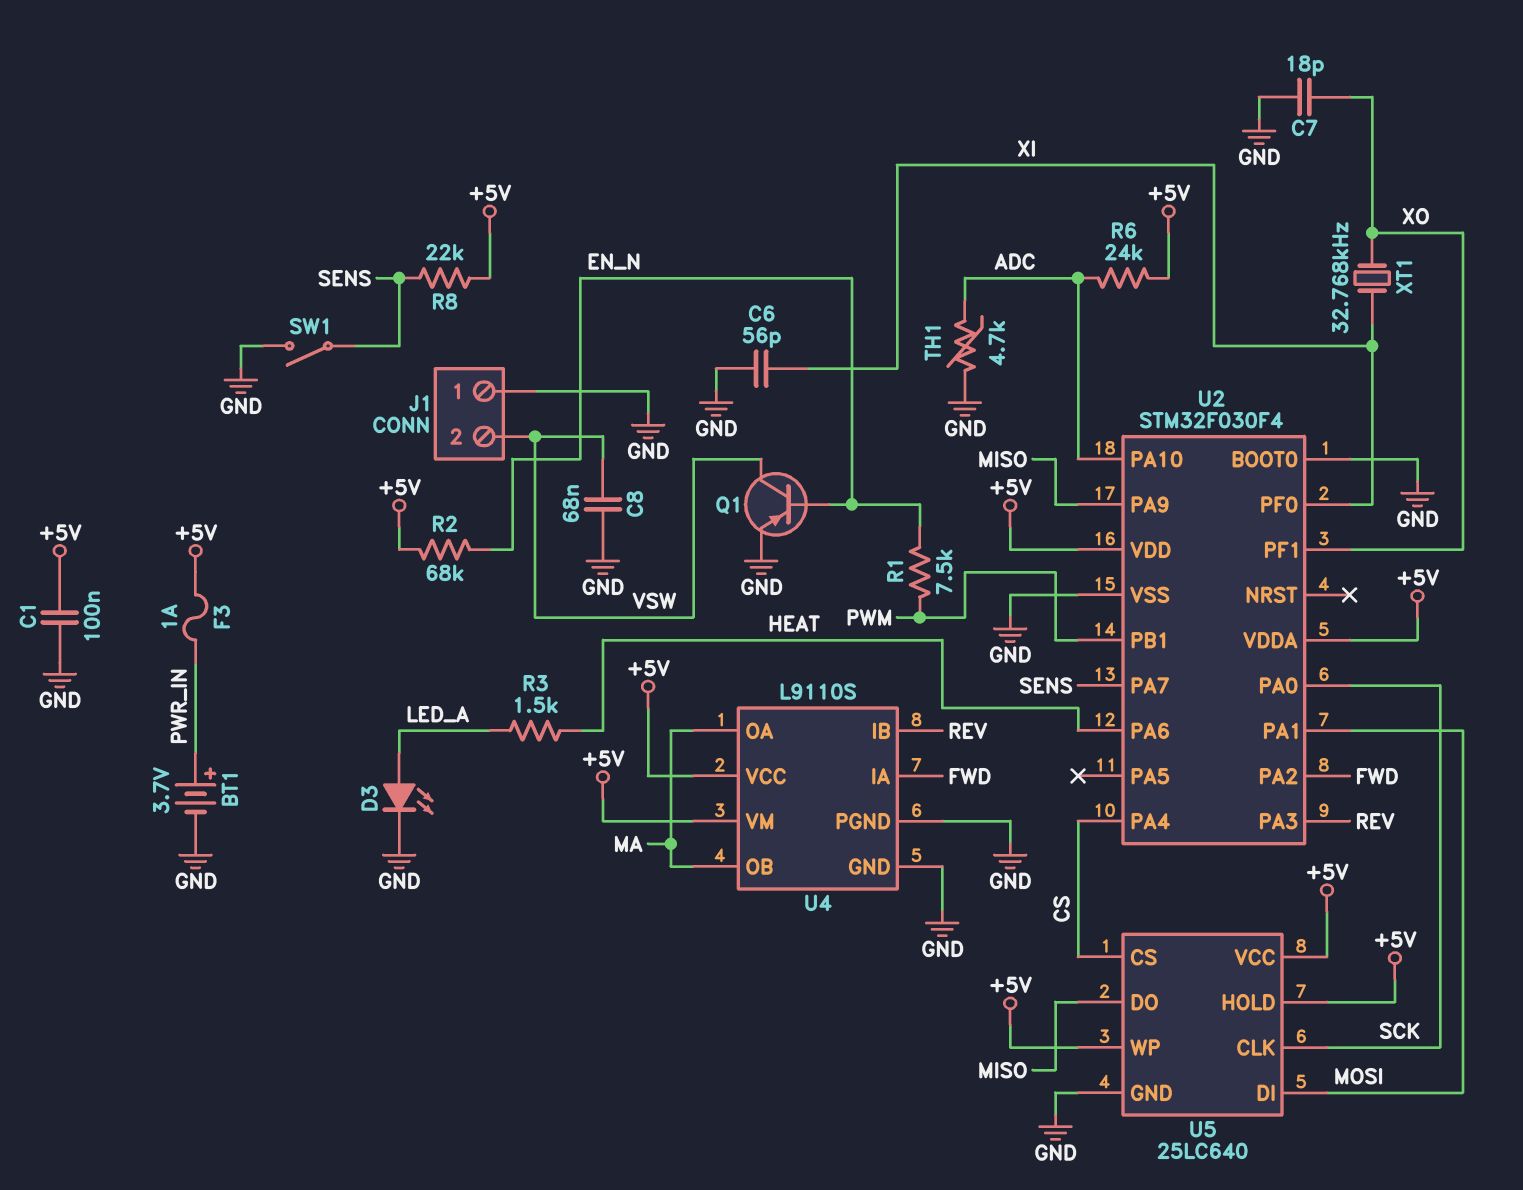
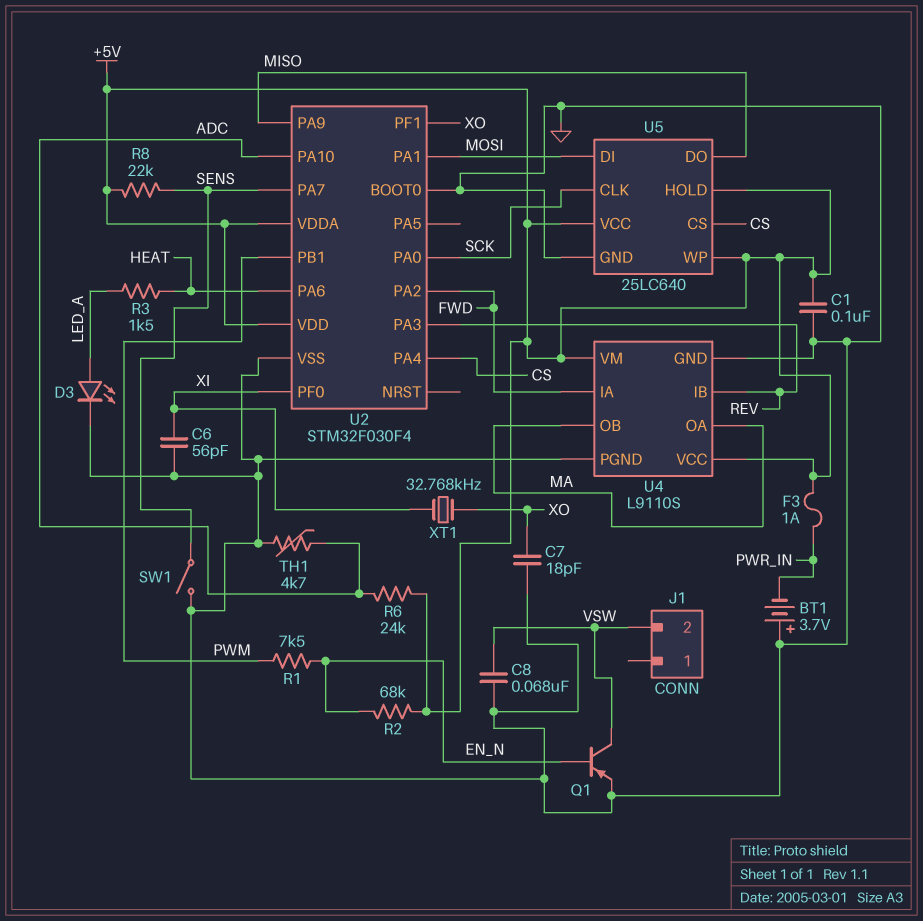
BT1: 3.7V (plus PWR_IN, minus GND) -> 3.7V (plus GND, minus PWR_IN)
J1 pin 1: GND -> none

